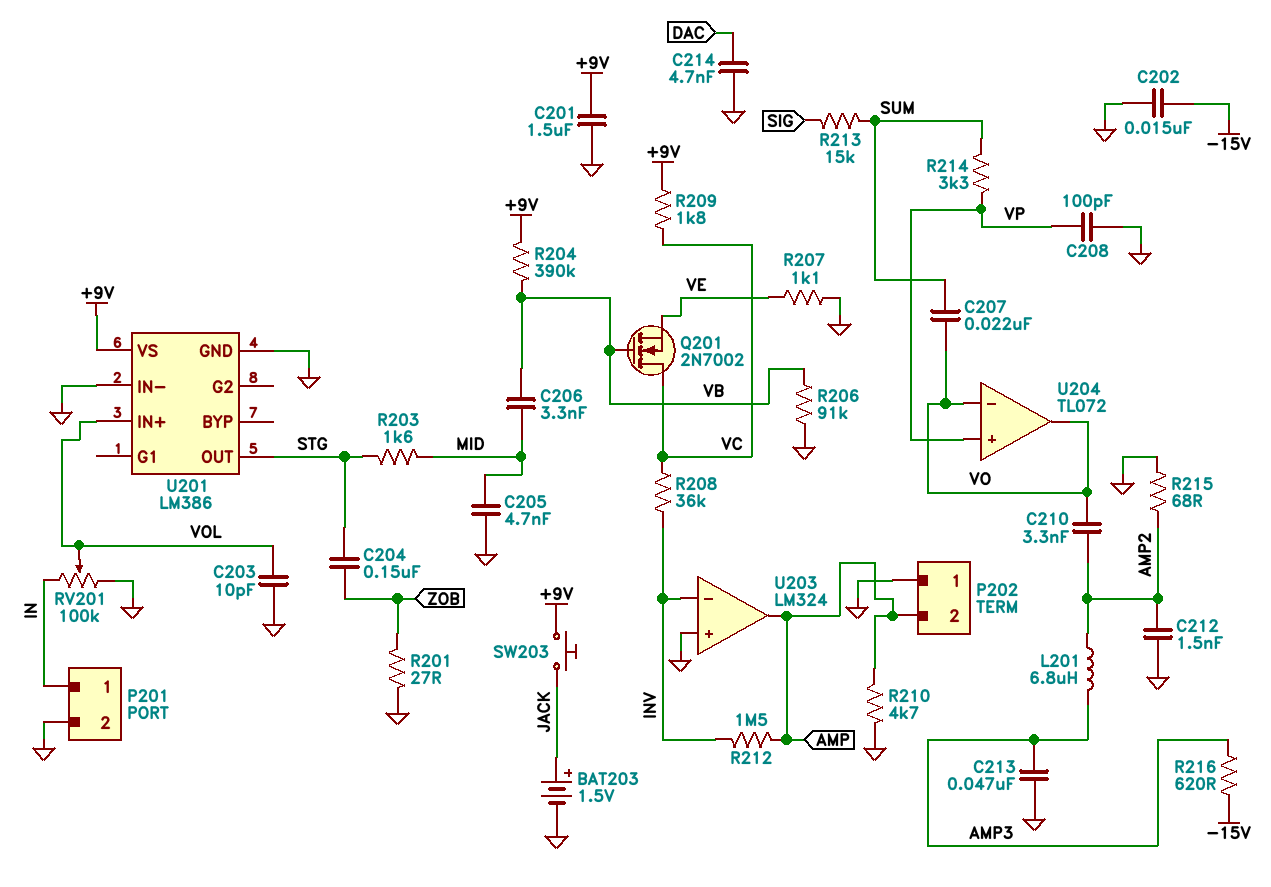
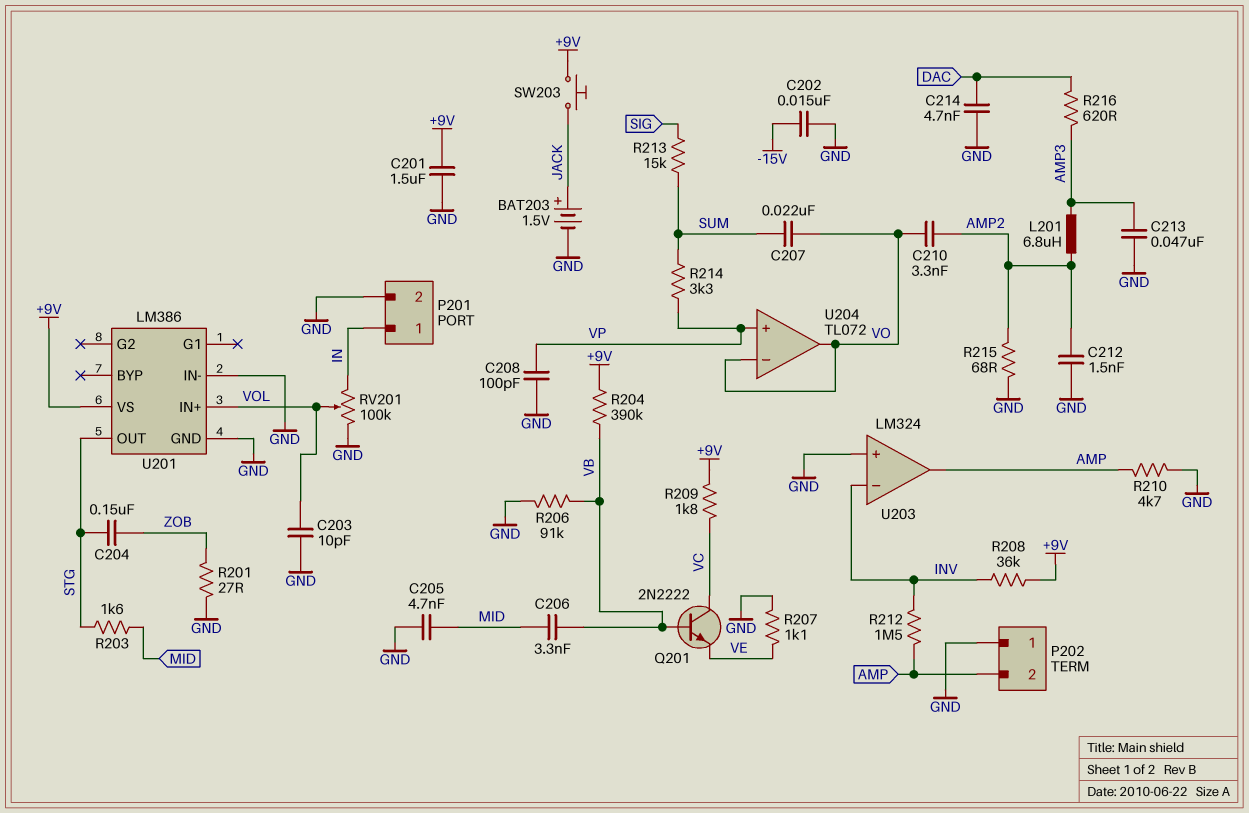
Q201: NMOS 2N7002 (G VB, D VC, S VE) -> NPN 2N2222 (B VB, C VC, E VE)
R208: 36k (INV, VC) -> 36k (+9V, INV)
R216: 620 (-15V, AMP3) -> 620 (AMP3, DAC)

